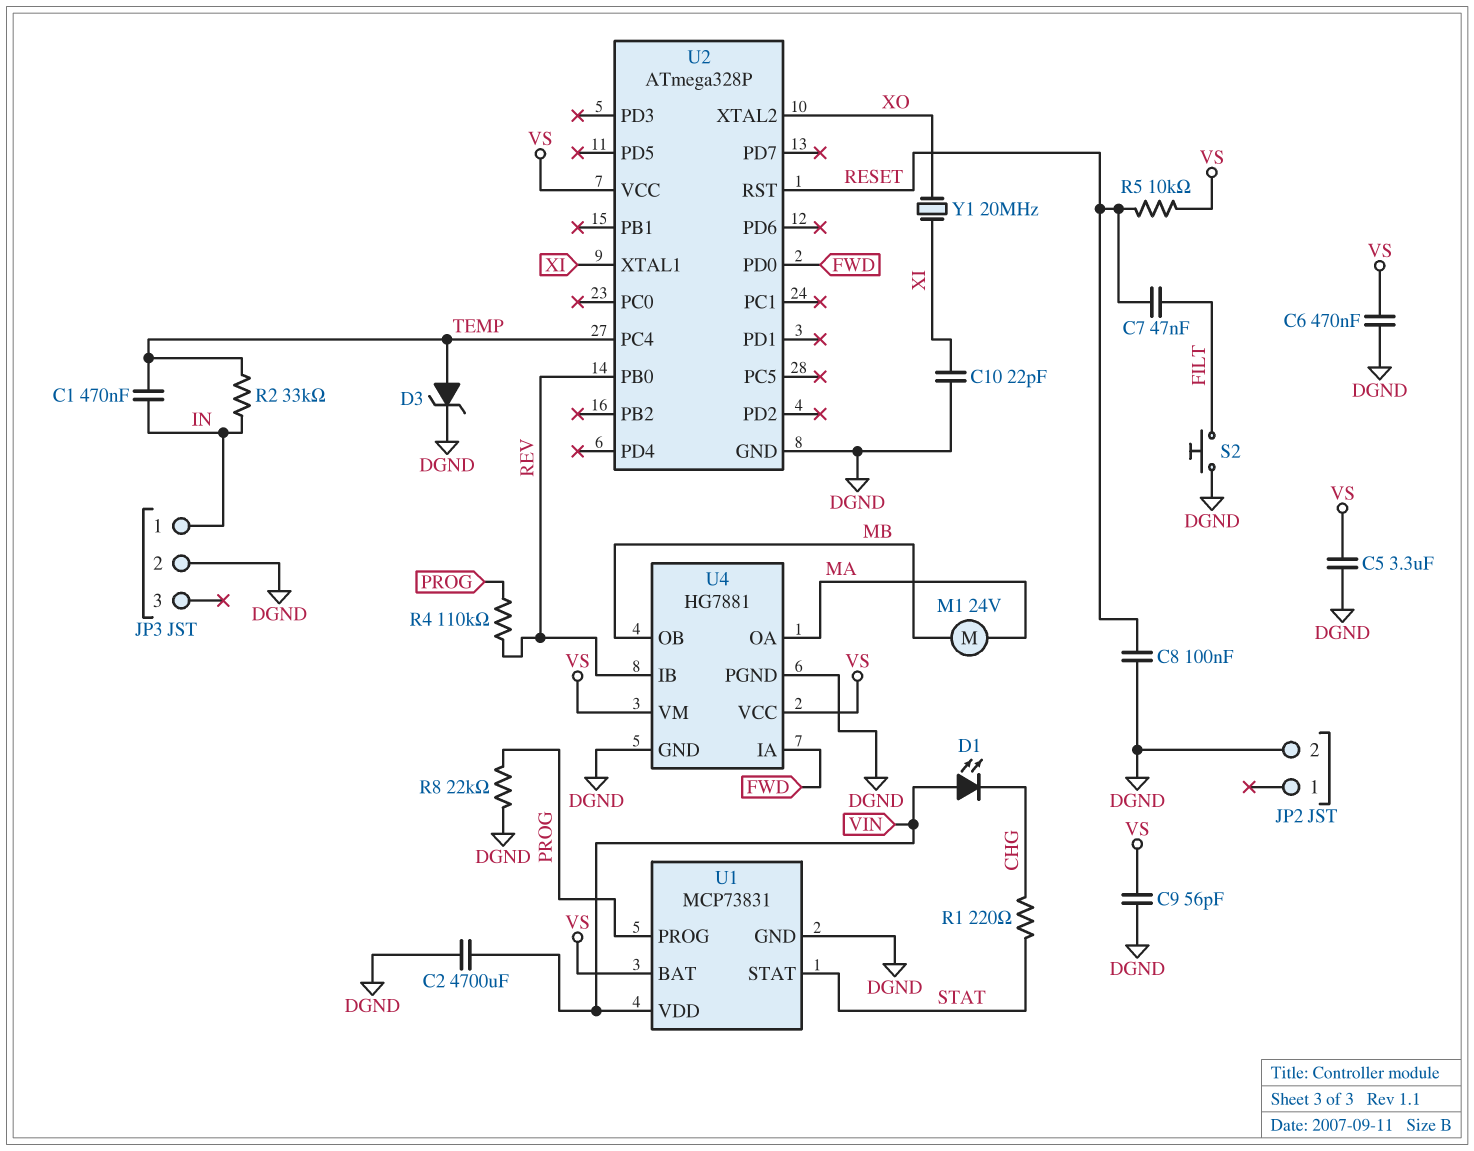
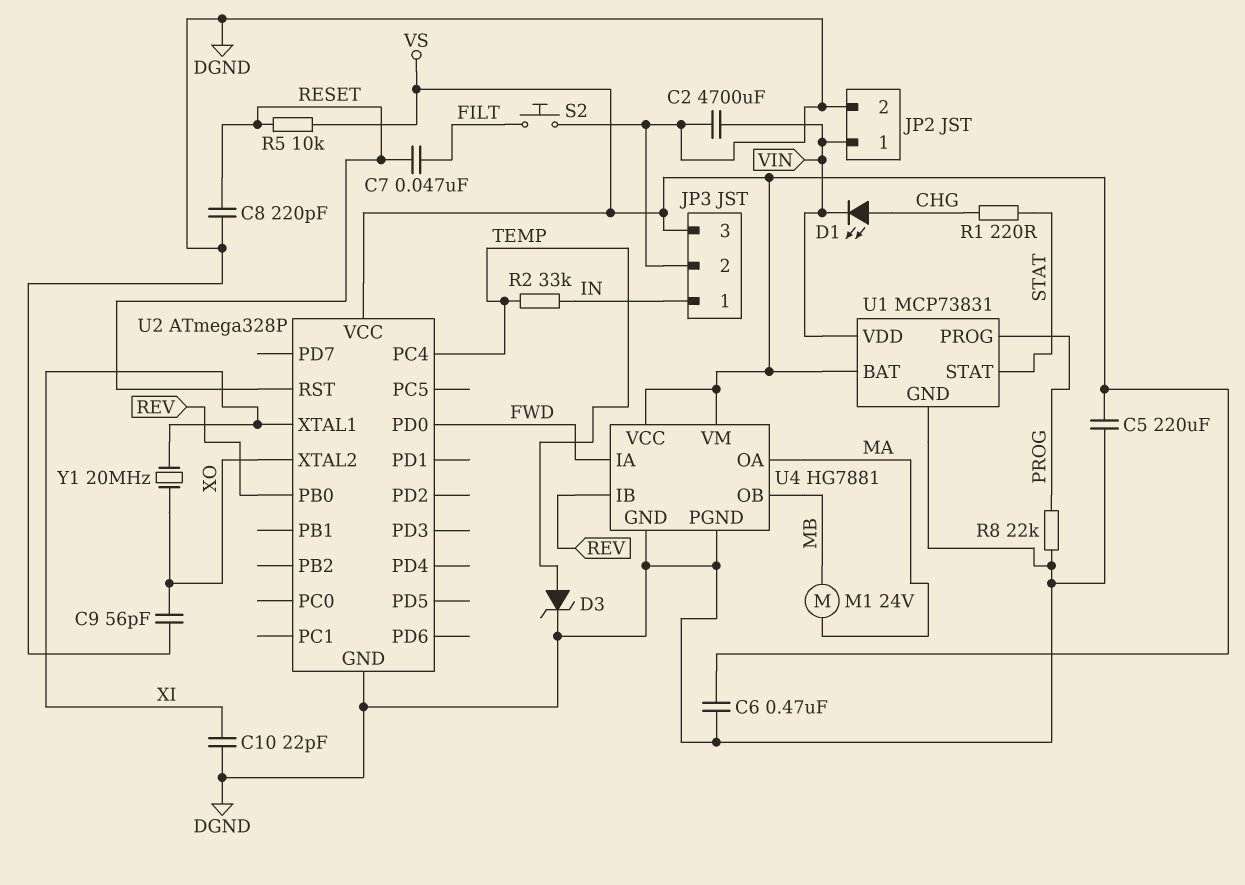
C1: 470nF (IN, TEMP) -> none
C5: 3.3uF (DGND, VS) -> 220uF (DGND, VS)
C8: 100nF (DGND, RESET) -> 220pF (DGND, RESET)
C9: 56pF (DGND, VS) -> 56pF (DGND, XO)
D1: LED (A VIN, K CHG) -> LED (A CHG, K VIN)
JP2 pin 1: none -> VIN
JP3 pin 3: none -> VS
R4: 110k (PROG, REV) -> none

